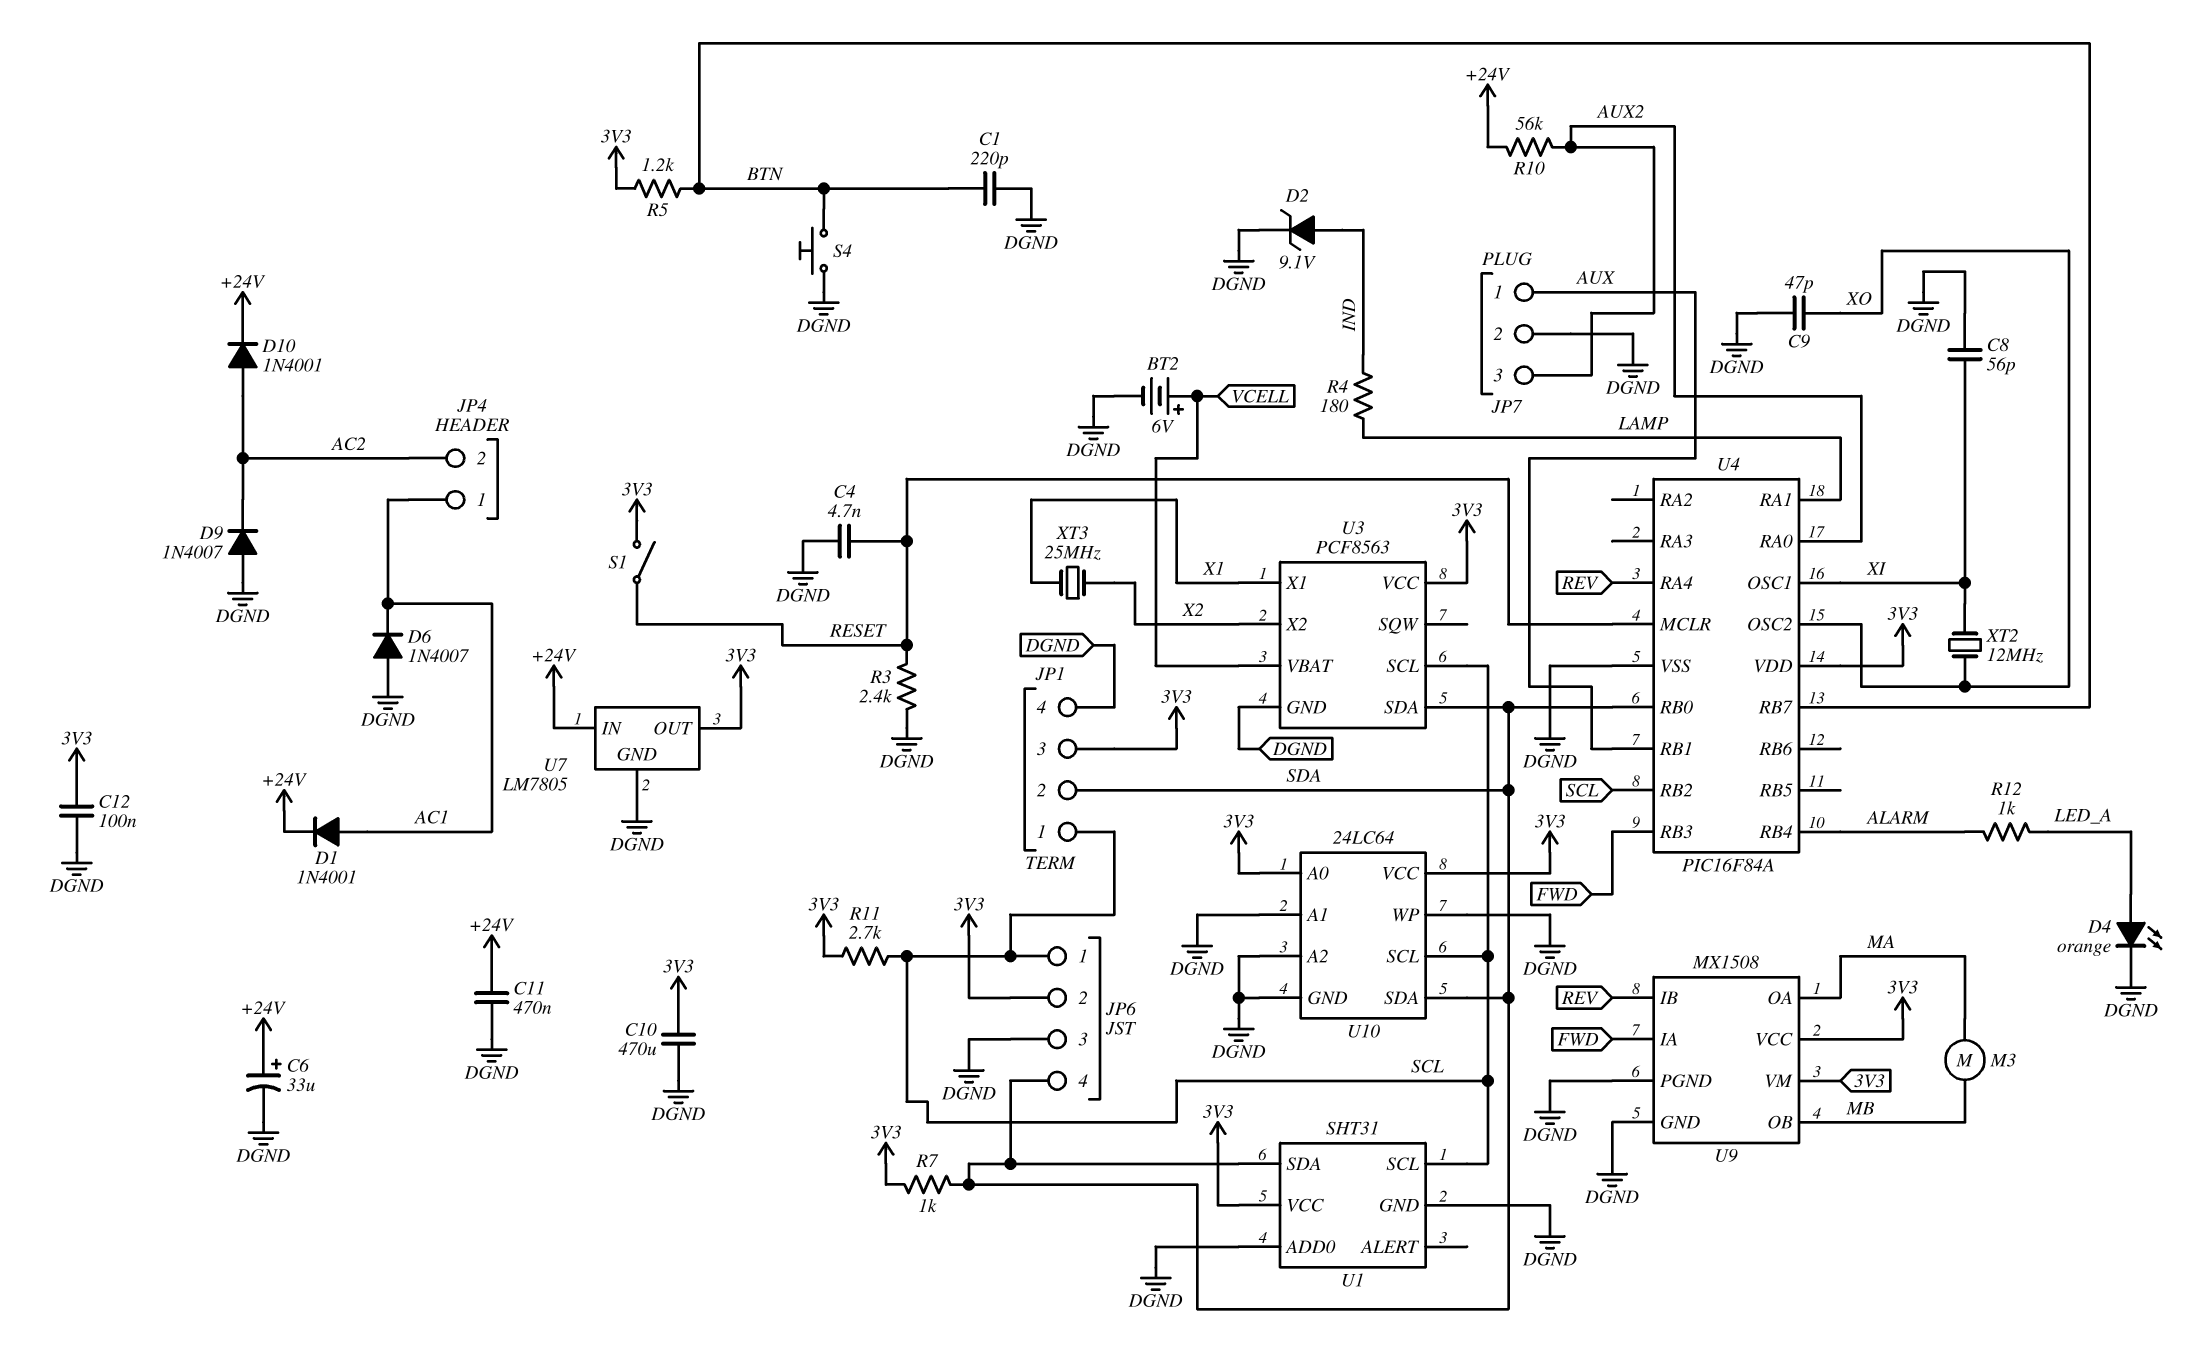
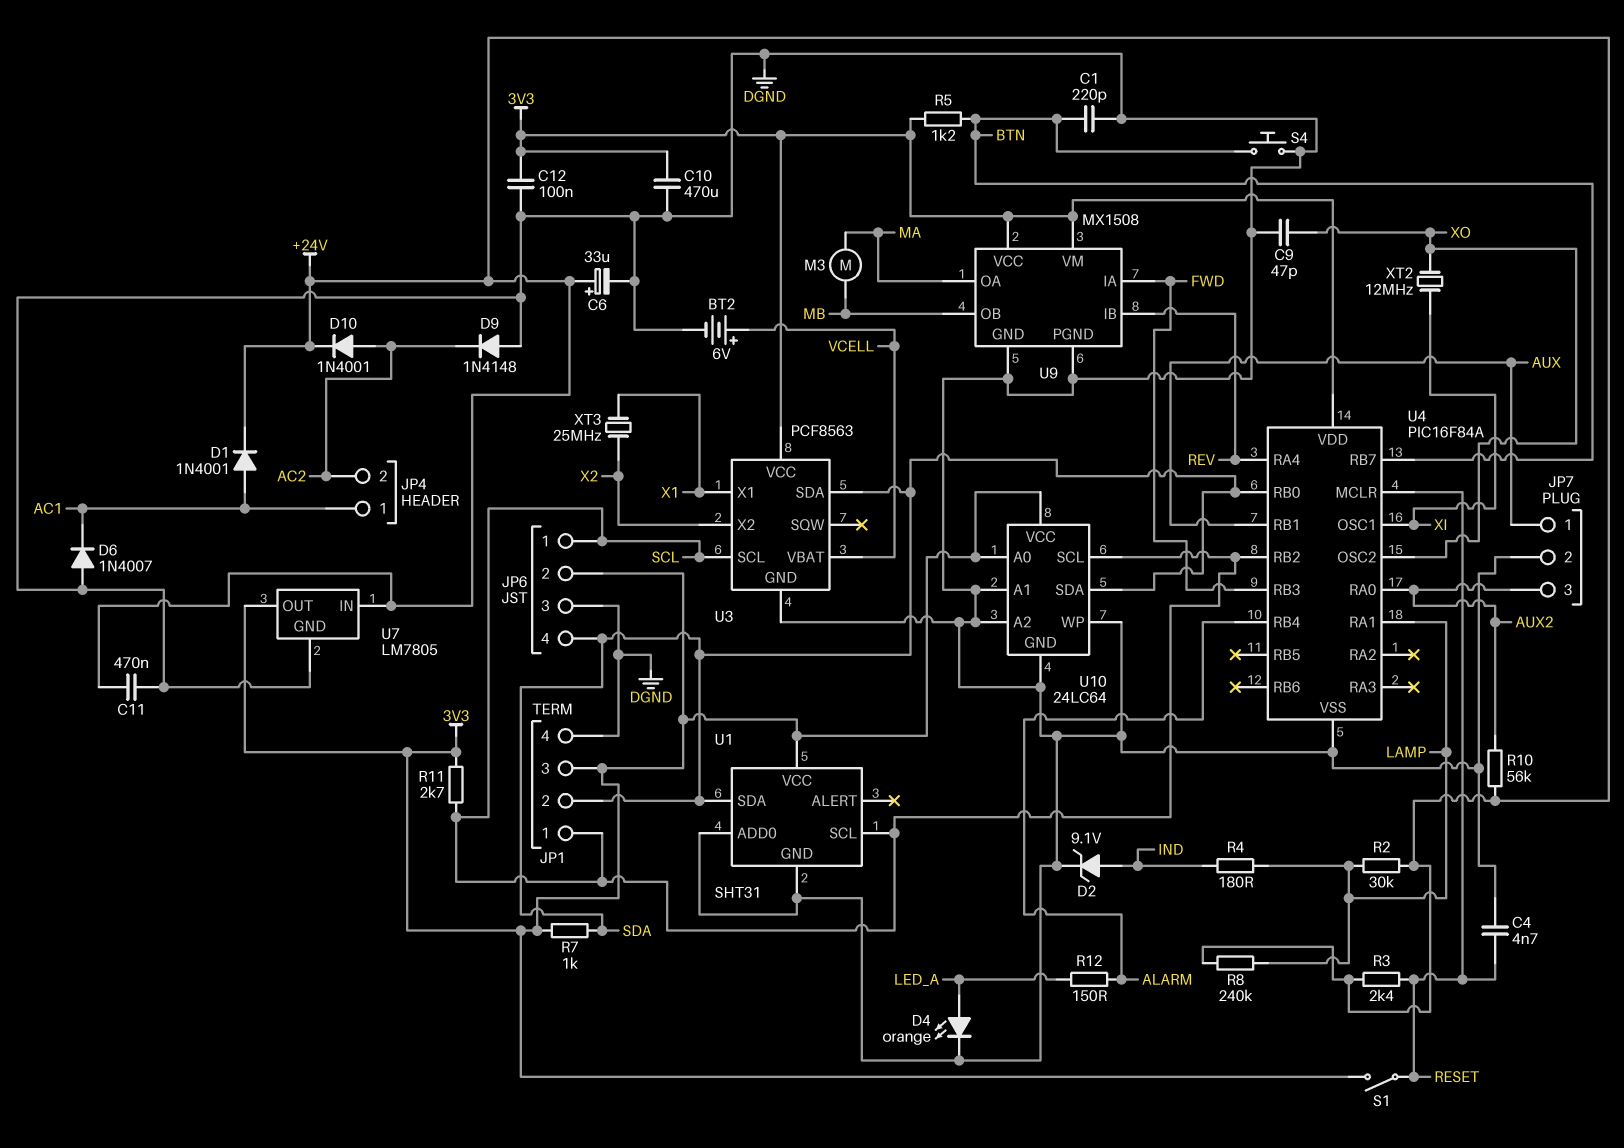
C8: 56pF (DGND, XI) -> none
D9: diode 1N4007 (A DGND, K AC2) -> diode 1N4148 (A DGND, K AC2)
R2: none -> 30k (+24V, LAMP)
R3: 2.4k (DGND, RESET) -> 2.4k (+24V, RESET)
R8: none -> 240k (+24V, LAMP)
R12: 1k (ALARM, LED_A) -> 150 (ALARM, LED_A)

